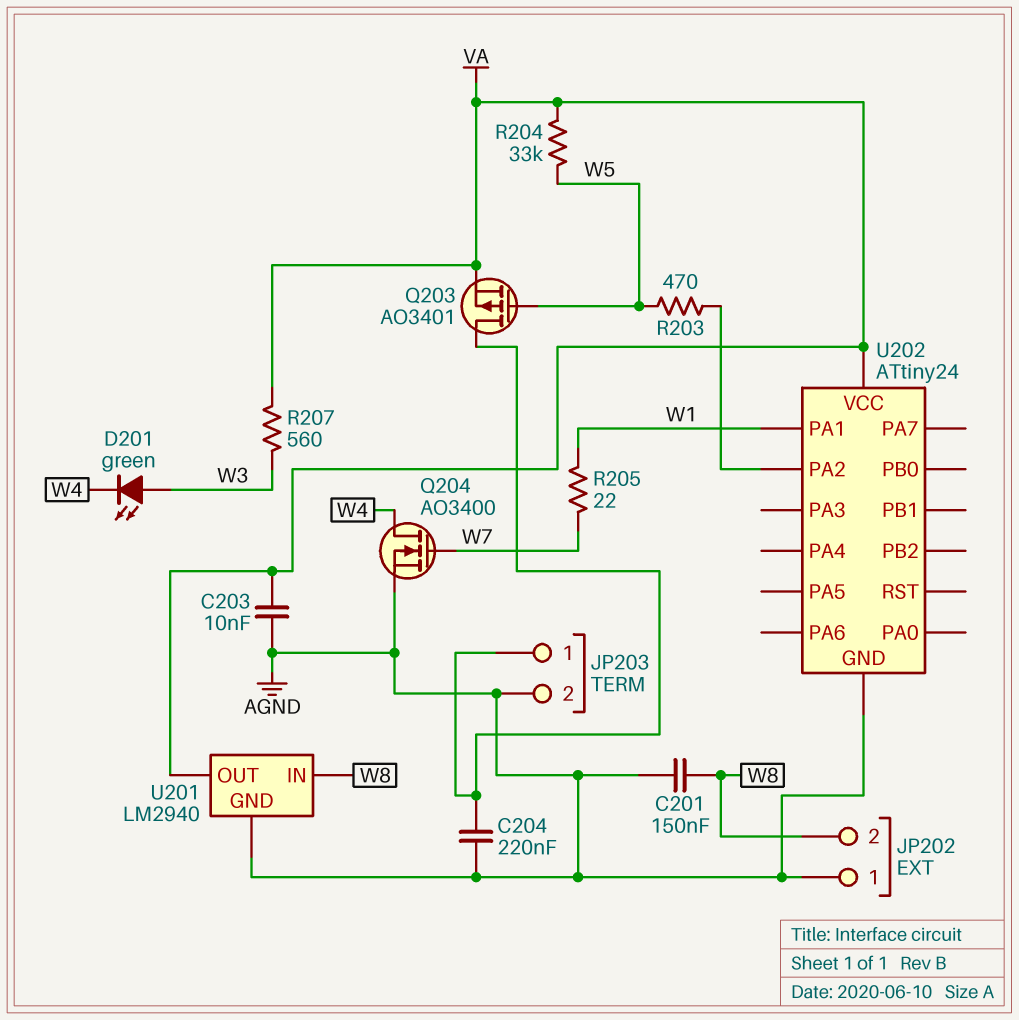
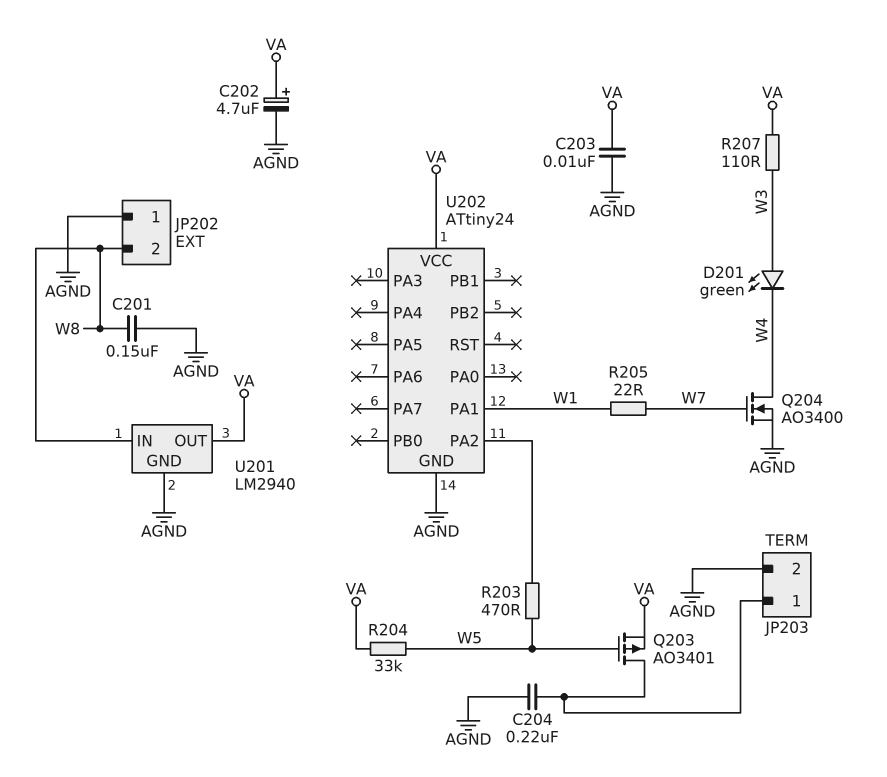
C202: none -> 4.7uF (plus VA, minus AGND)
R207: 560 (VA, W3) -> 110 (VA, W3)

